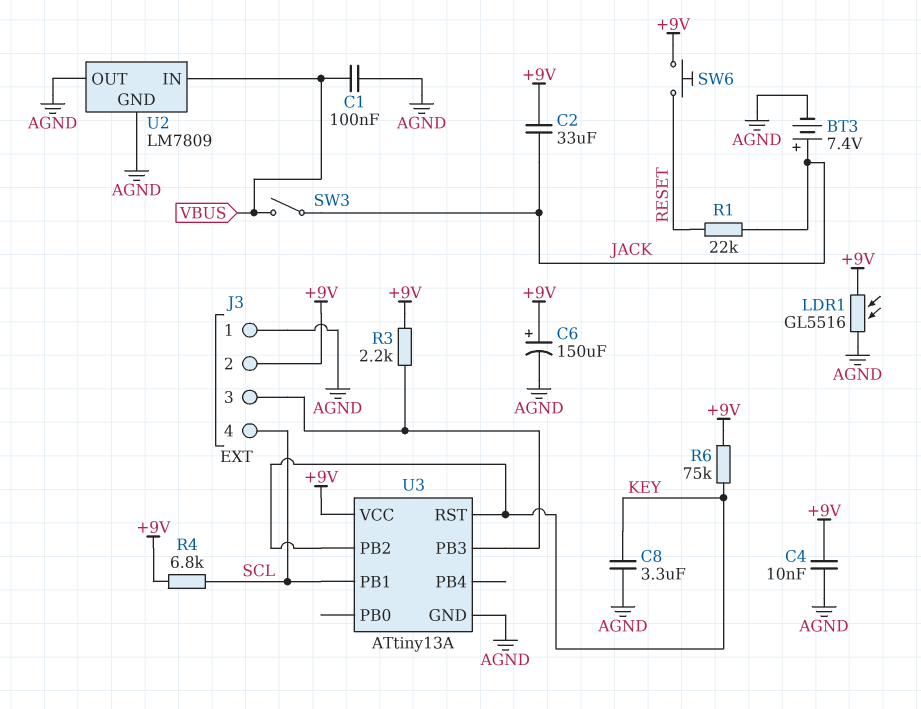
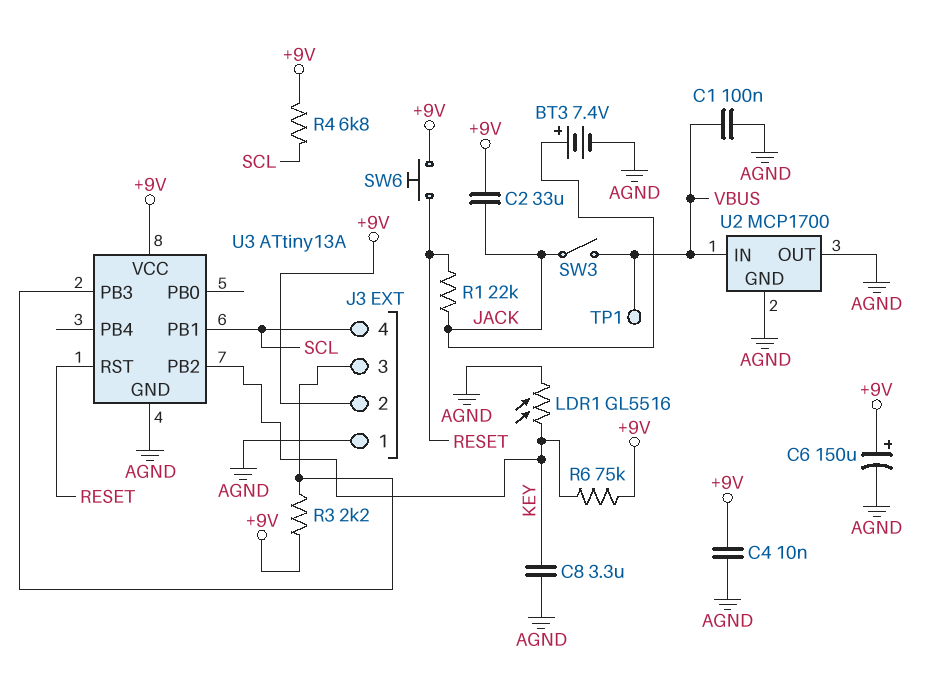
LDR1: GL5516 (+9V, AGND) -> GL5516 (AGND, KEY)
TP1: none -> test point (VBUS)
U2: LM7809 -> MCP1700
U3 pin RST: KEY -> RESET

